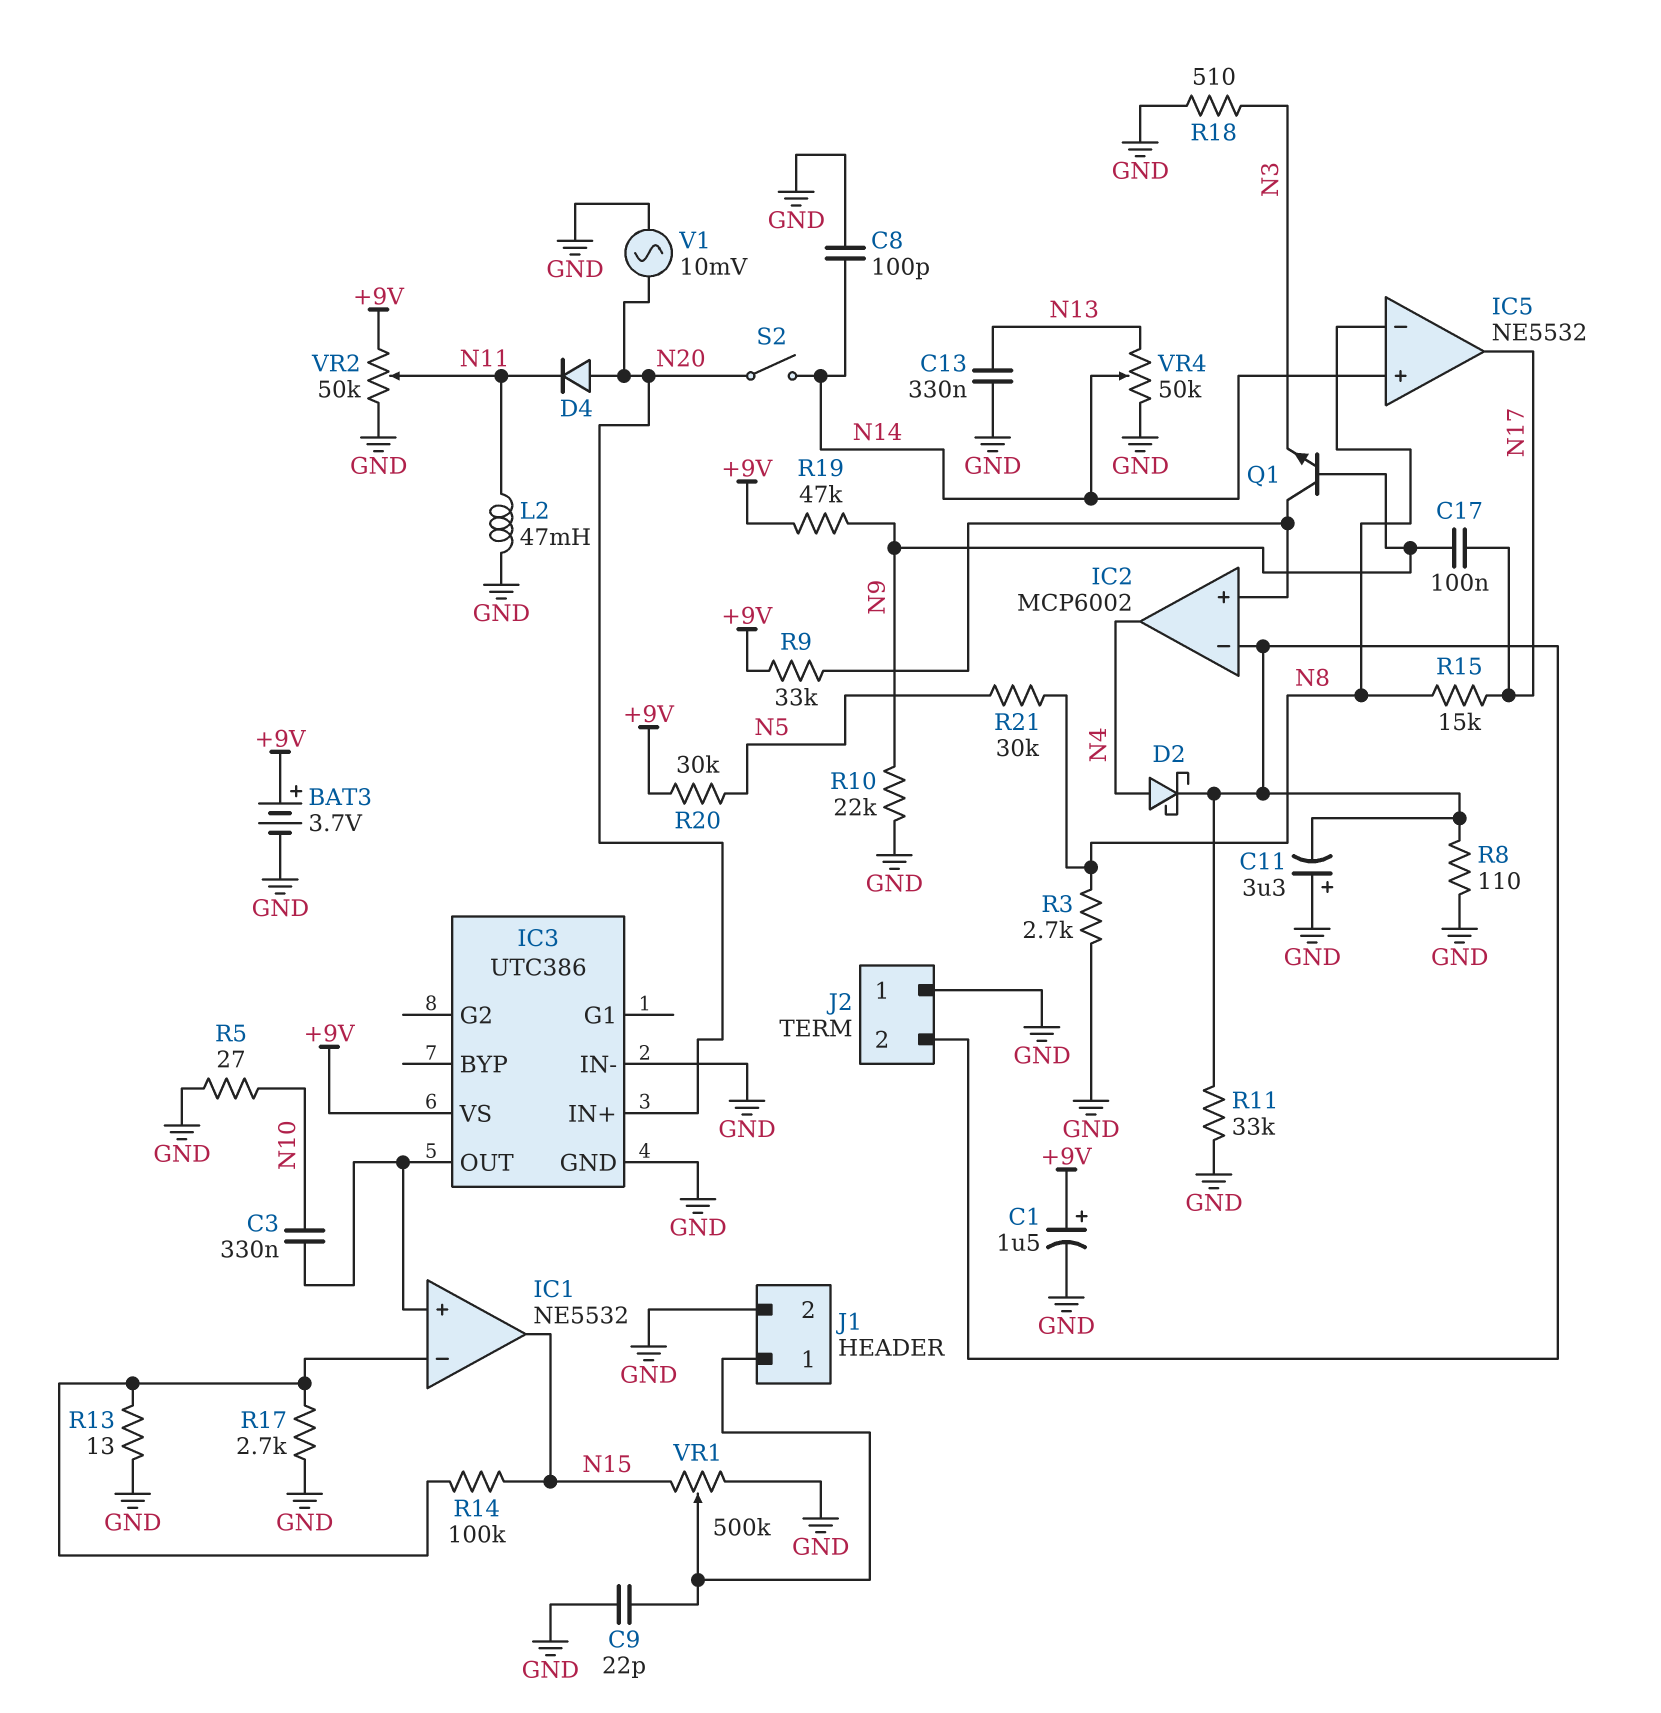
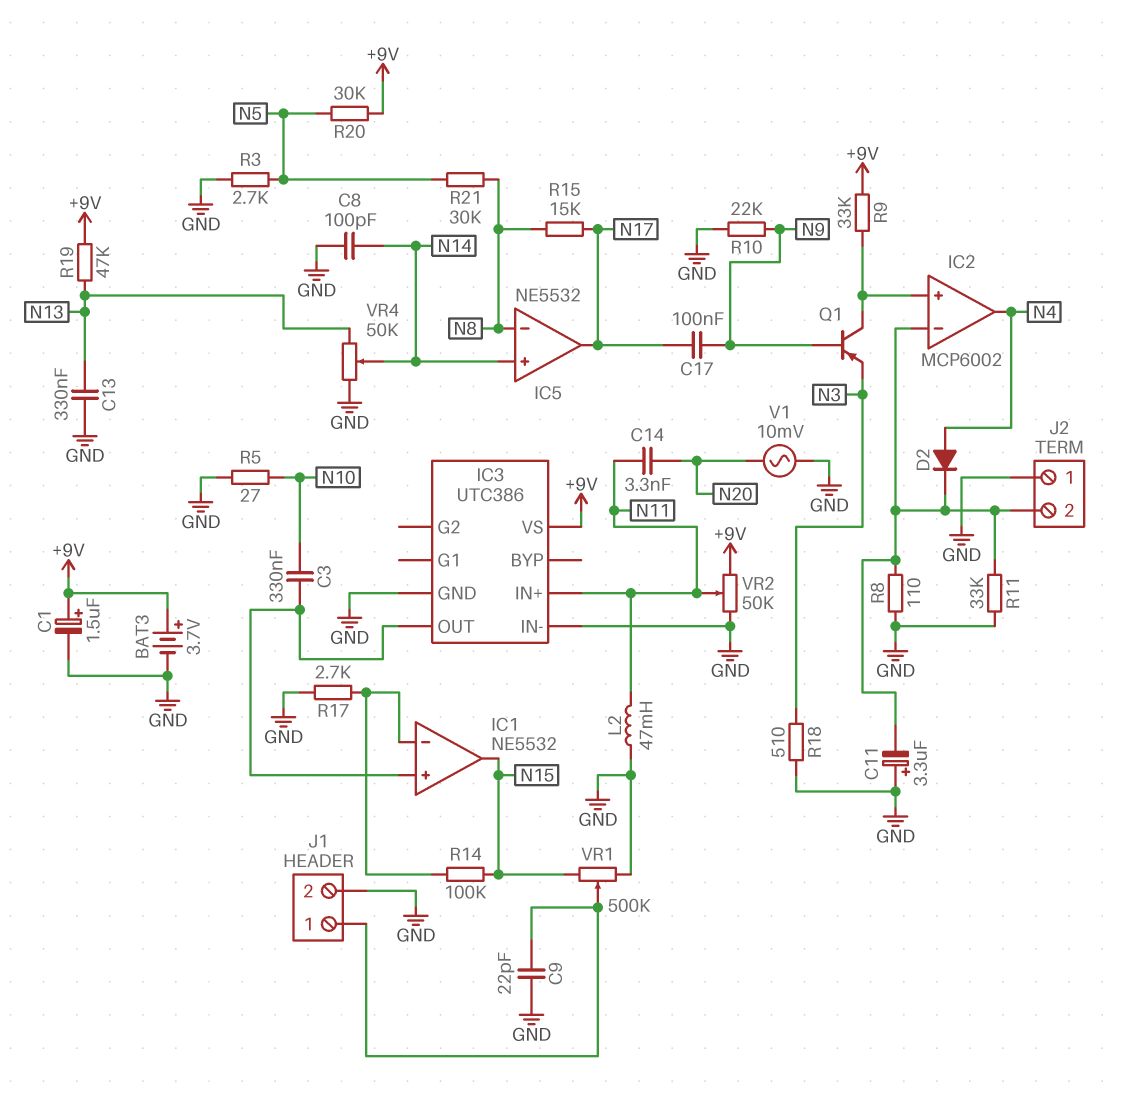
C14: none -> 3.3nF (N11, N20)
D2: schottky (A N4, K IC2/in-) -> diode (A N4, K IC2/in-)
D4: diode (A N20, K N11) -> none
IC3 pin IN+: N20 -> N11
Q1: NPN (B N9, C IC2/in+, E N3) -> PNP (B N9, C IC2/in+, E N3)
R3: 2.7k (GND, N8) -> 2.7k (GND, N5)
R13: 13 (GND, IC1/in-) -> none
R19: 47k (+9V, N9) -> 47k (+9V, N13)
S2: switch (N14, N20) -> none

